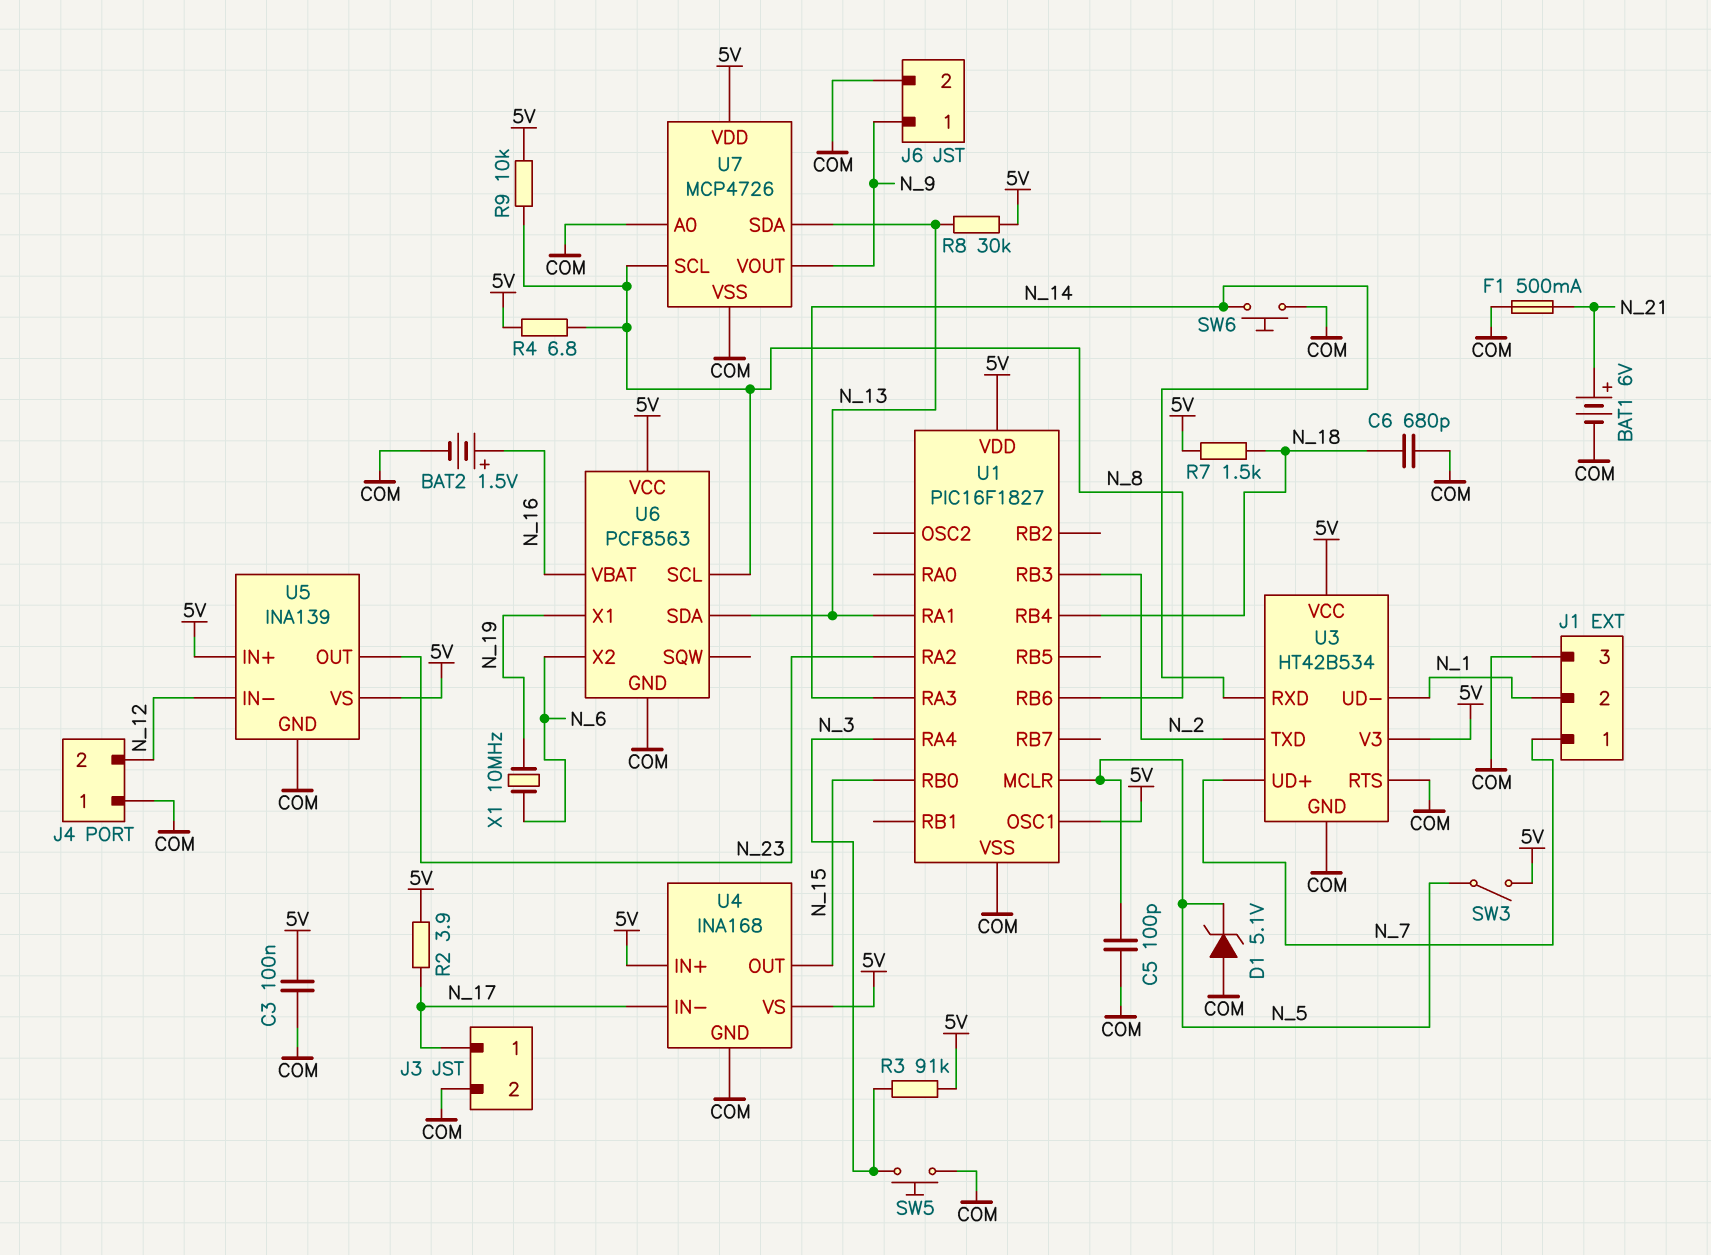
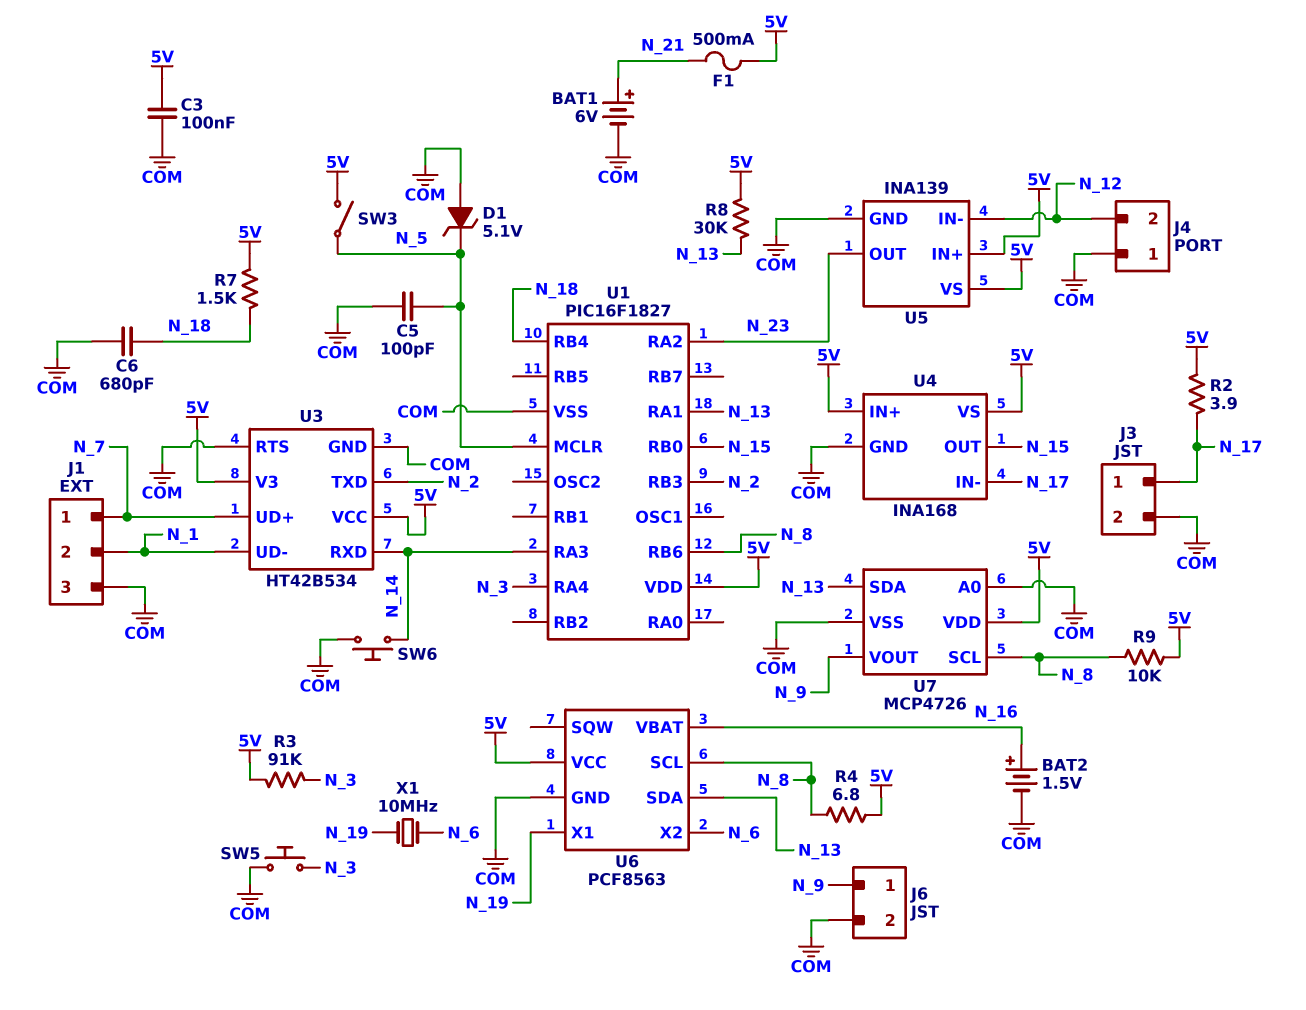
F1: 500mA (COM, N_21) -> 500mA (5V, N_21)
U1 pin OSC1: 5V -> none

